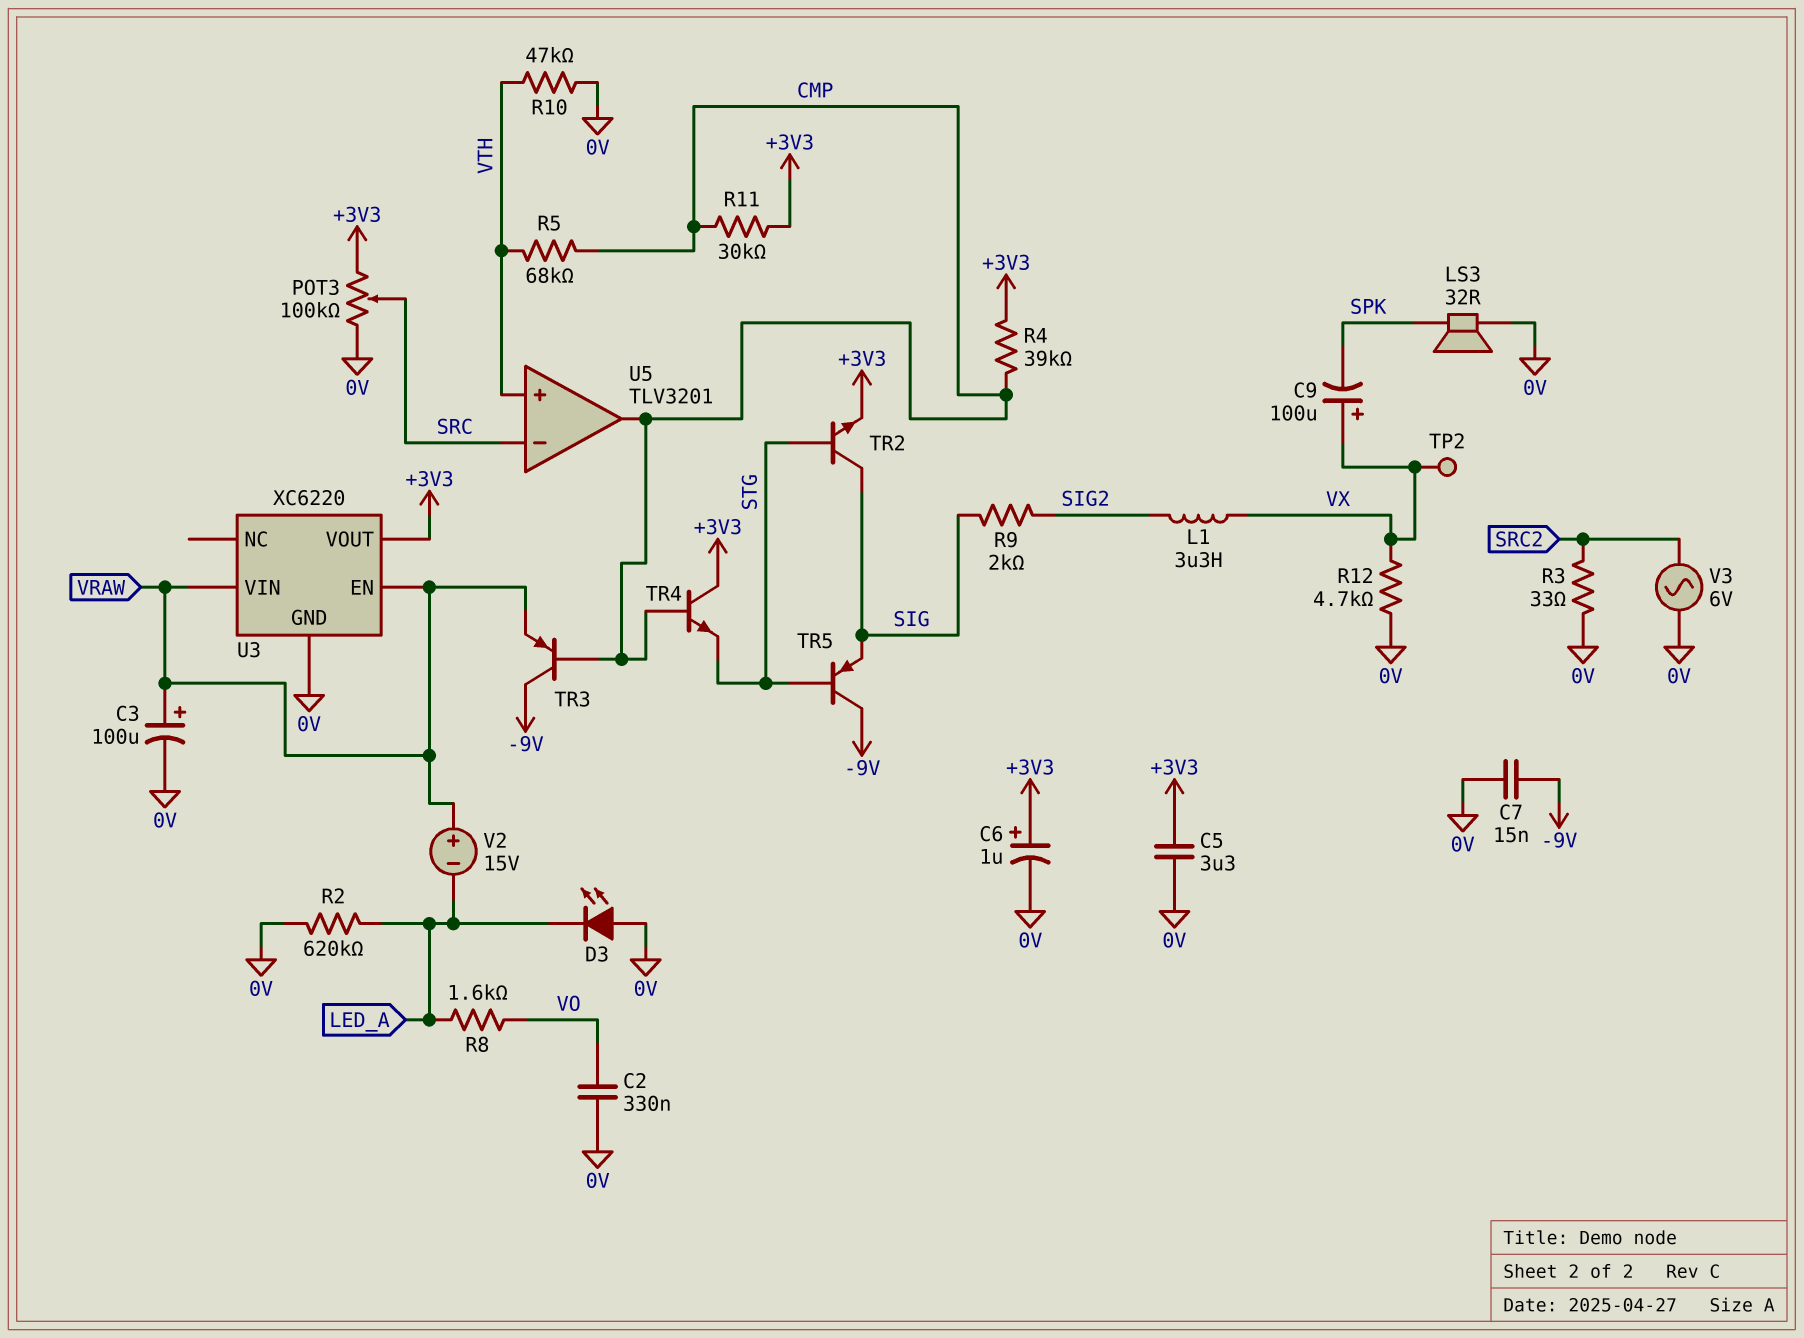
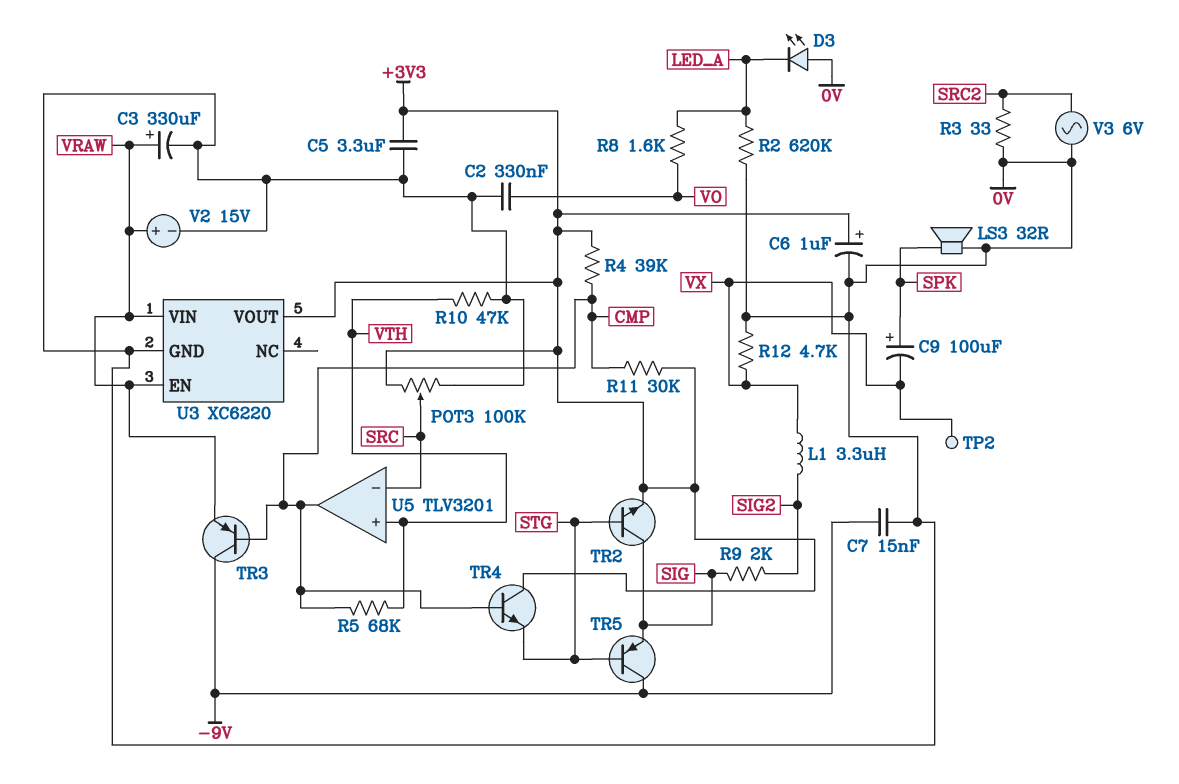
C3: 100uF (plus VRAW, minus 0V) -> 330uF (plus VRAW, minus 0V)
C9: 100uF (plus VX, minus SPK) -> 100uF (plus SPK, minus VX)
V2: 15V (plus VRAW, minus LED_A) -> 15V (plus VRAW, minus 0V)

